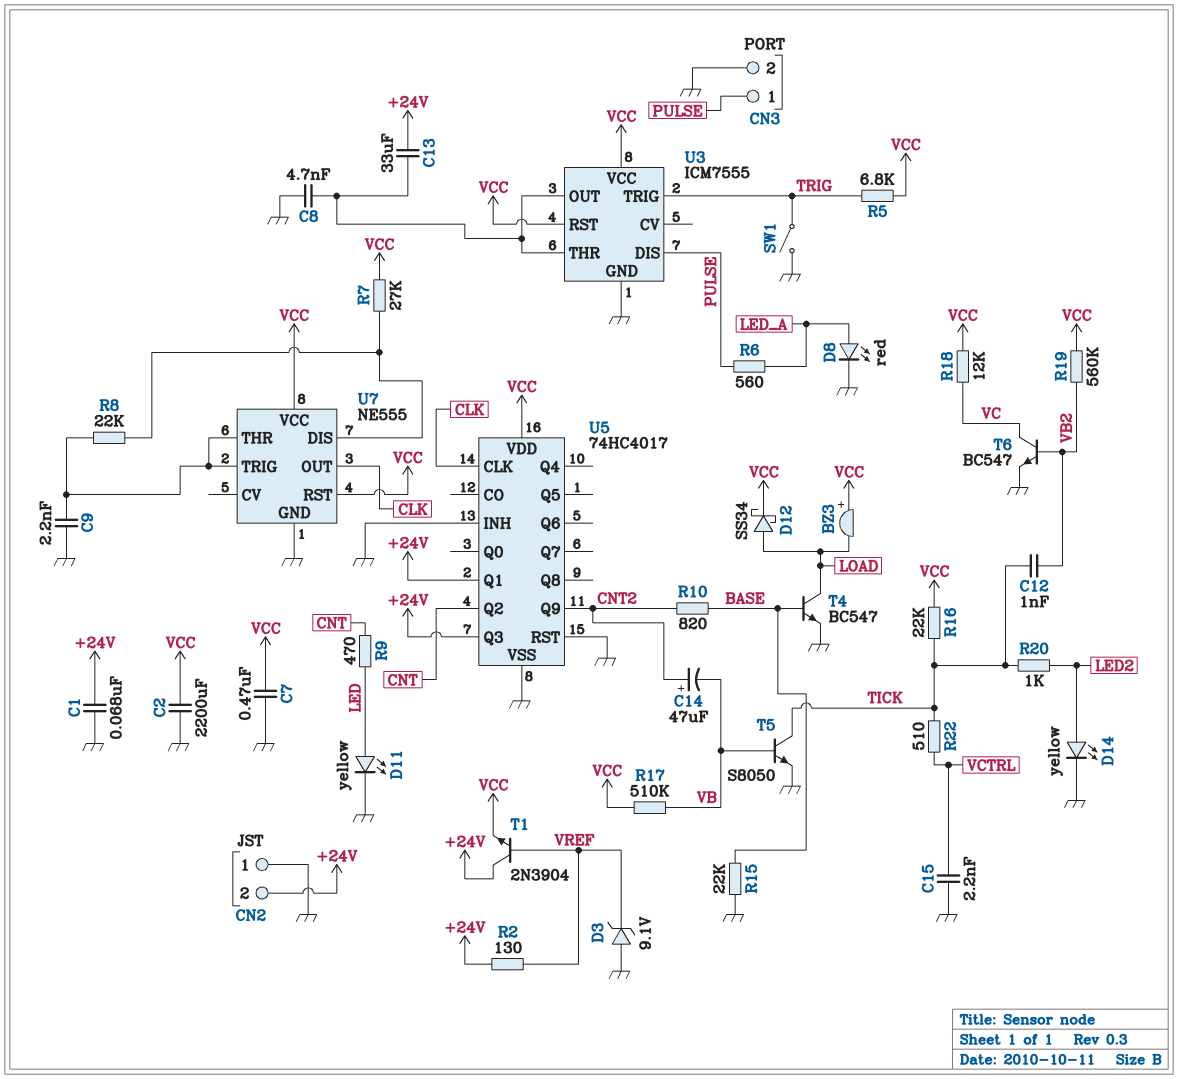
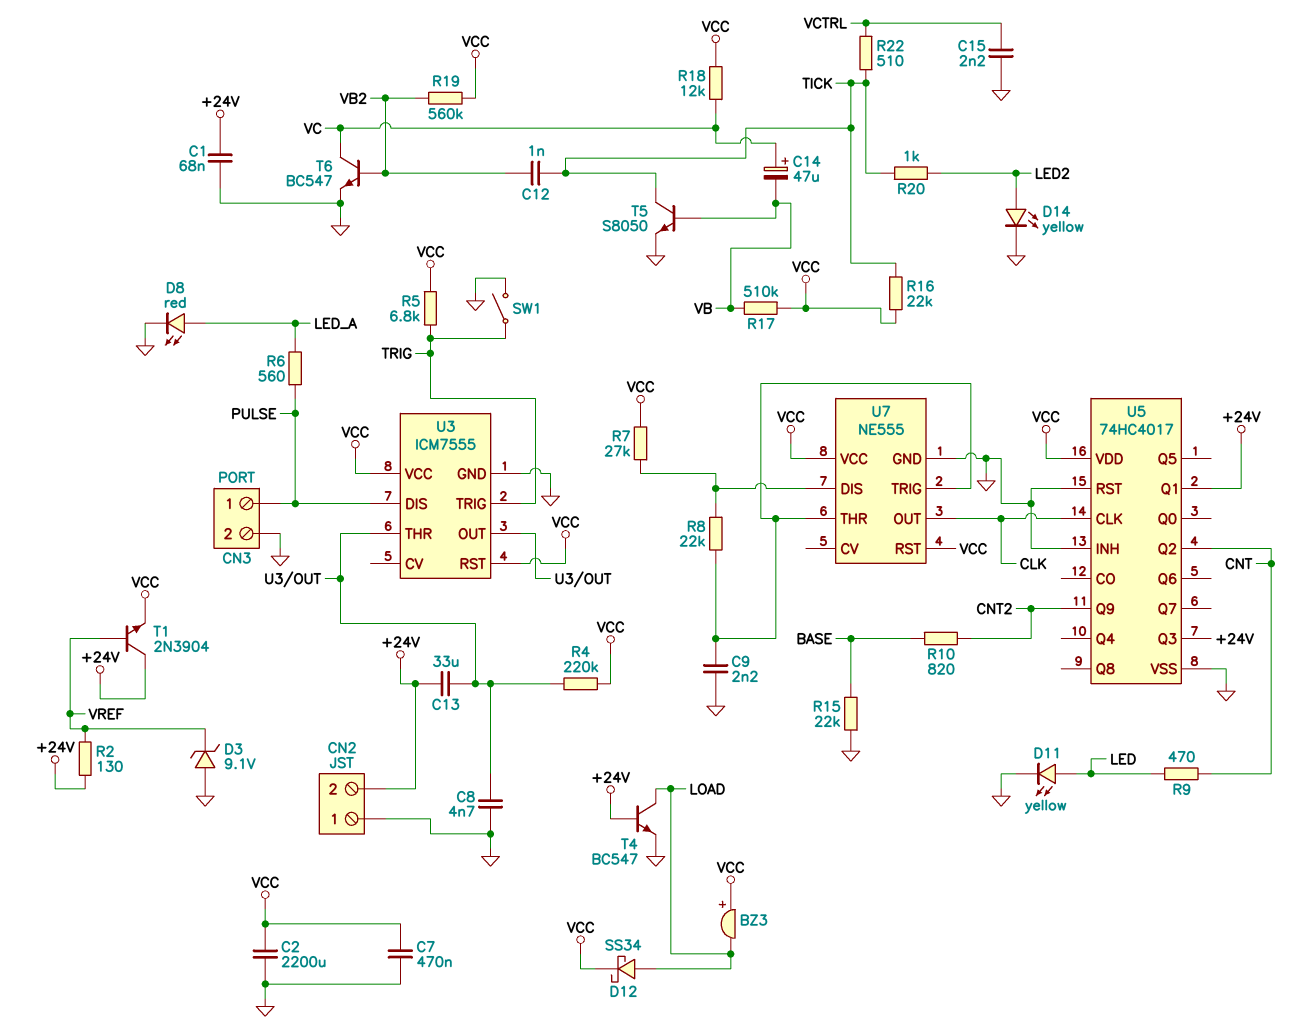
C14: 47uF (plus CNT2, minus VB) -> 47uF (plus VC, minus VB)
R4: none -> 220k (U3/OUT, VCC)
T4: NPN BC547 (B BASE, C LOAD, E GND) -> NPN BC547 (B +24V, C LOAD, E GND)

